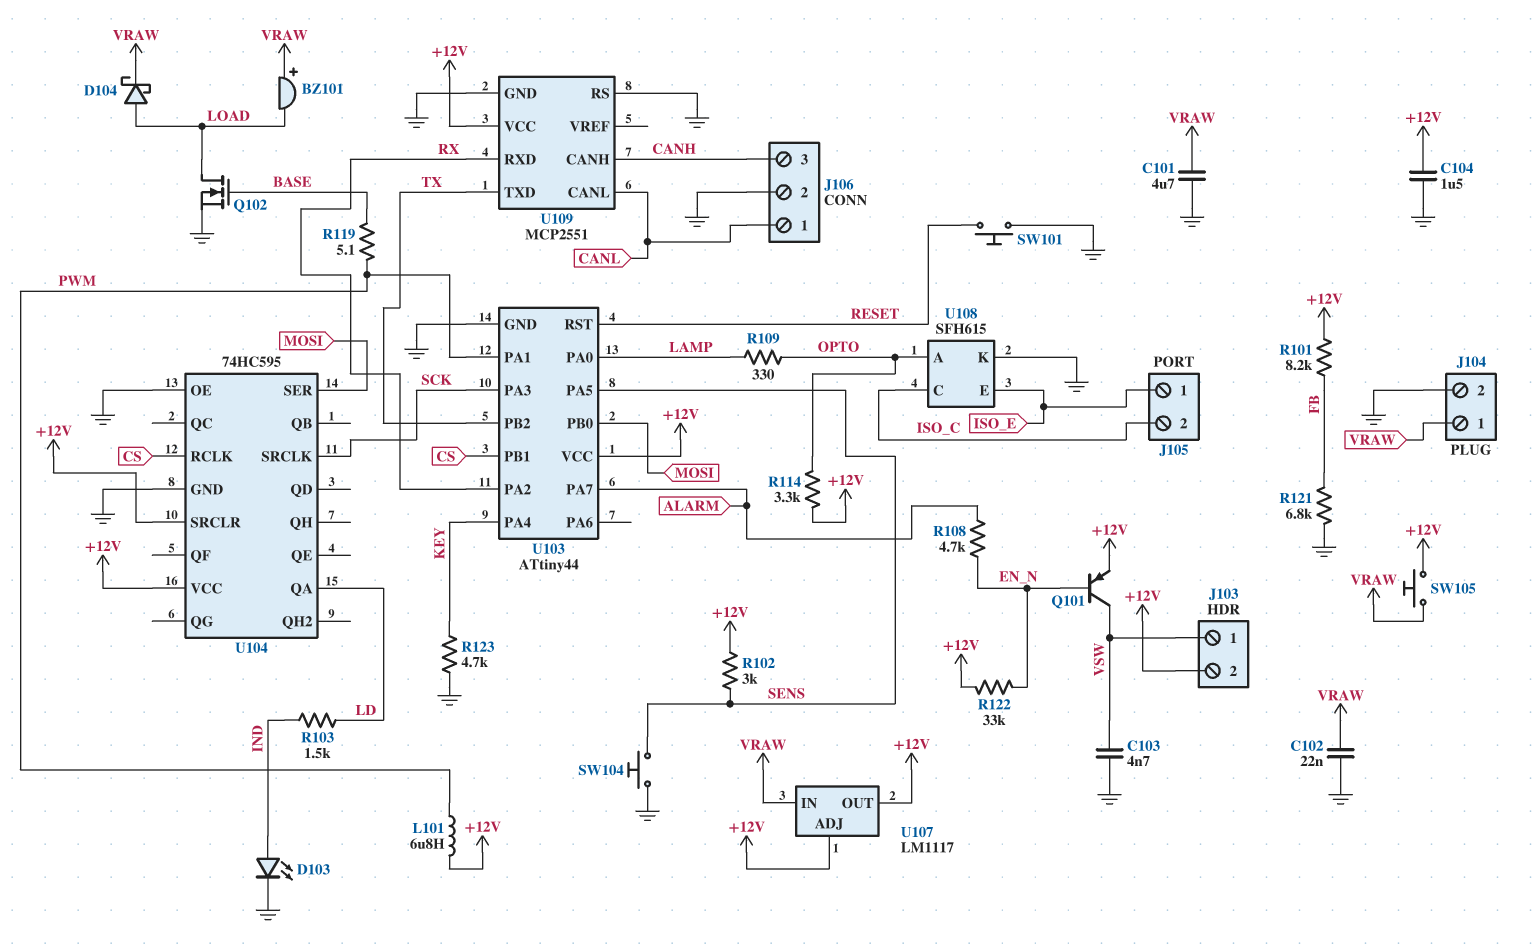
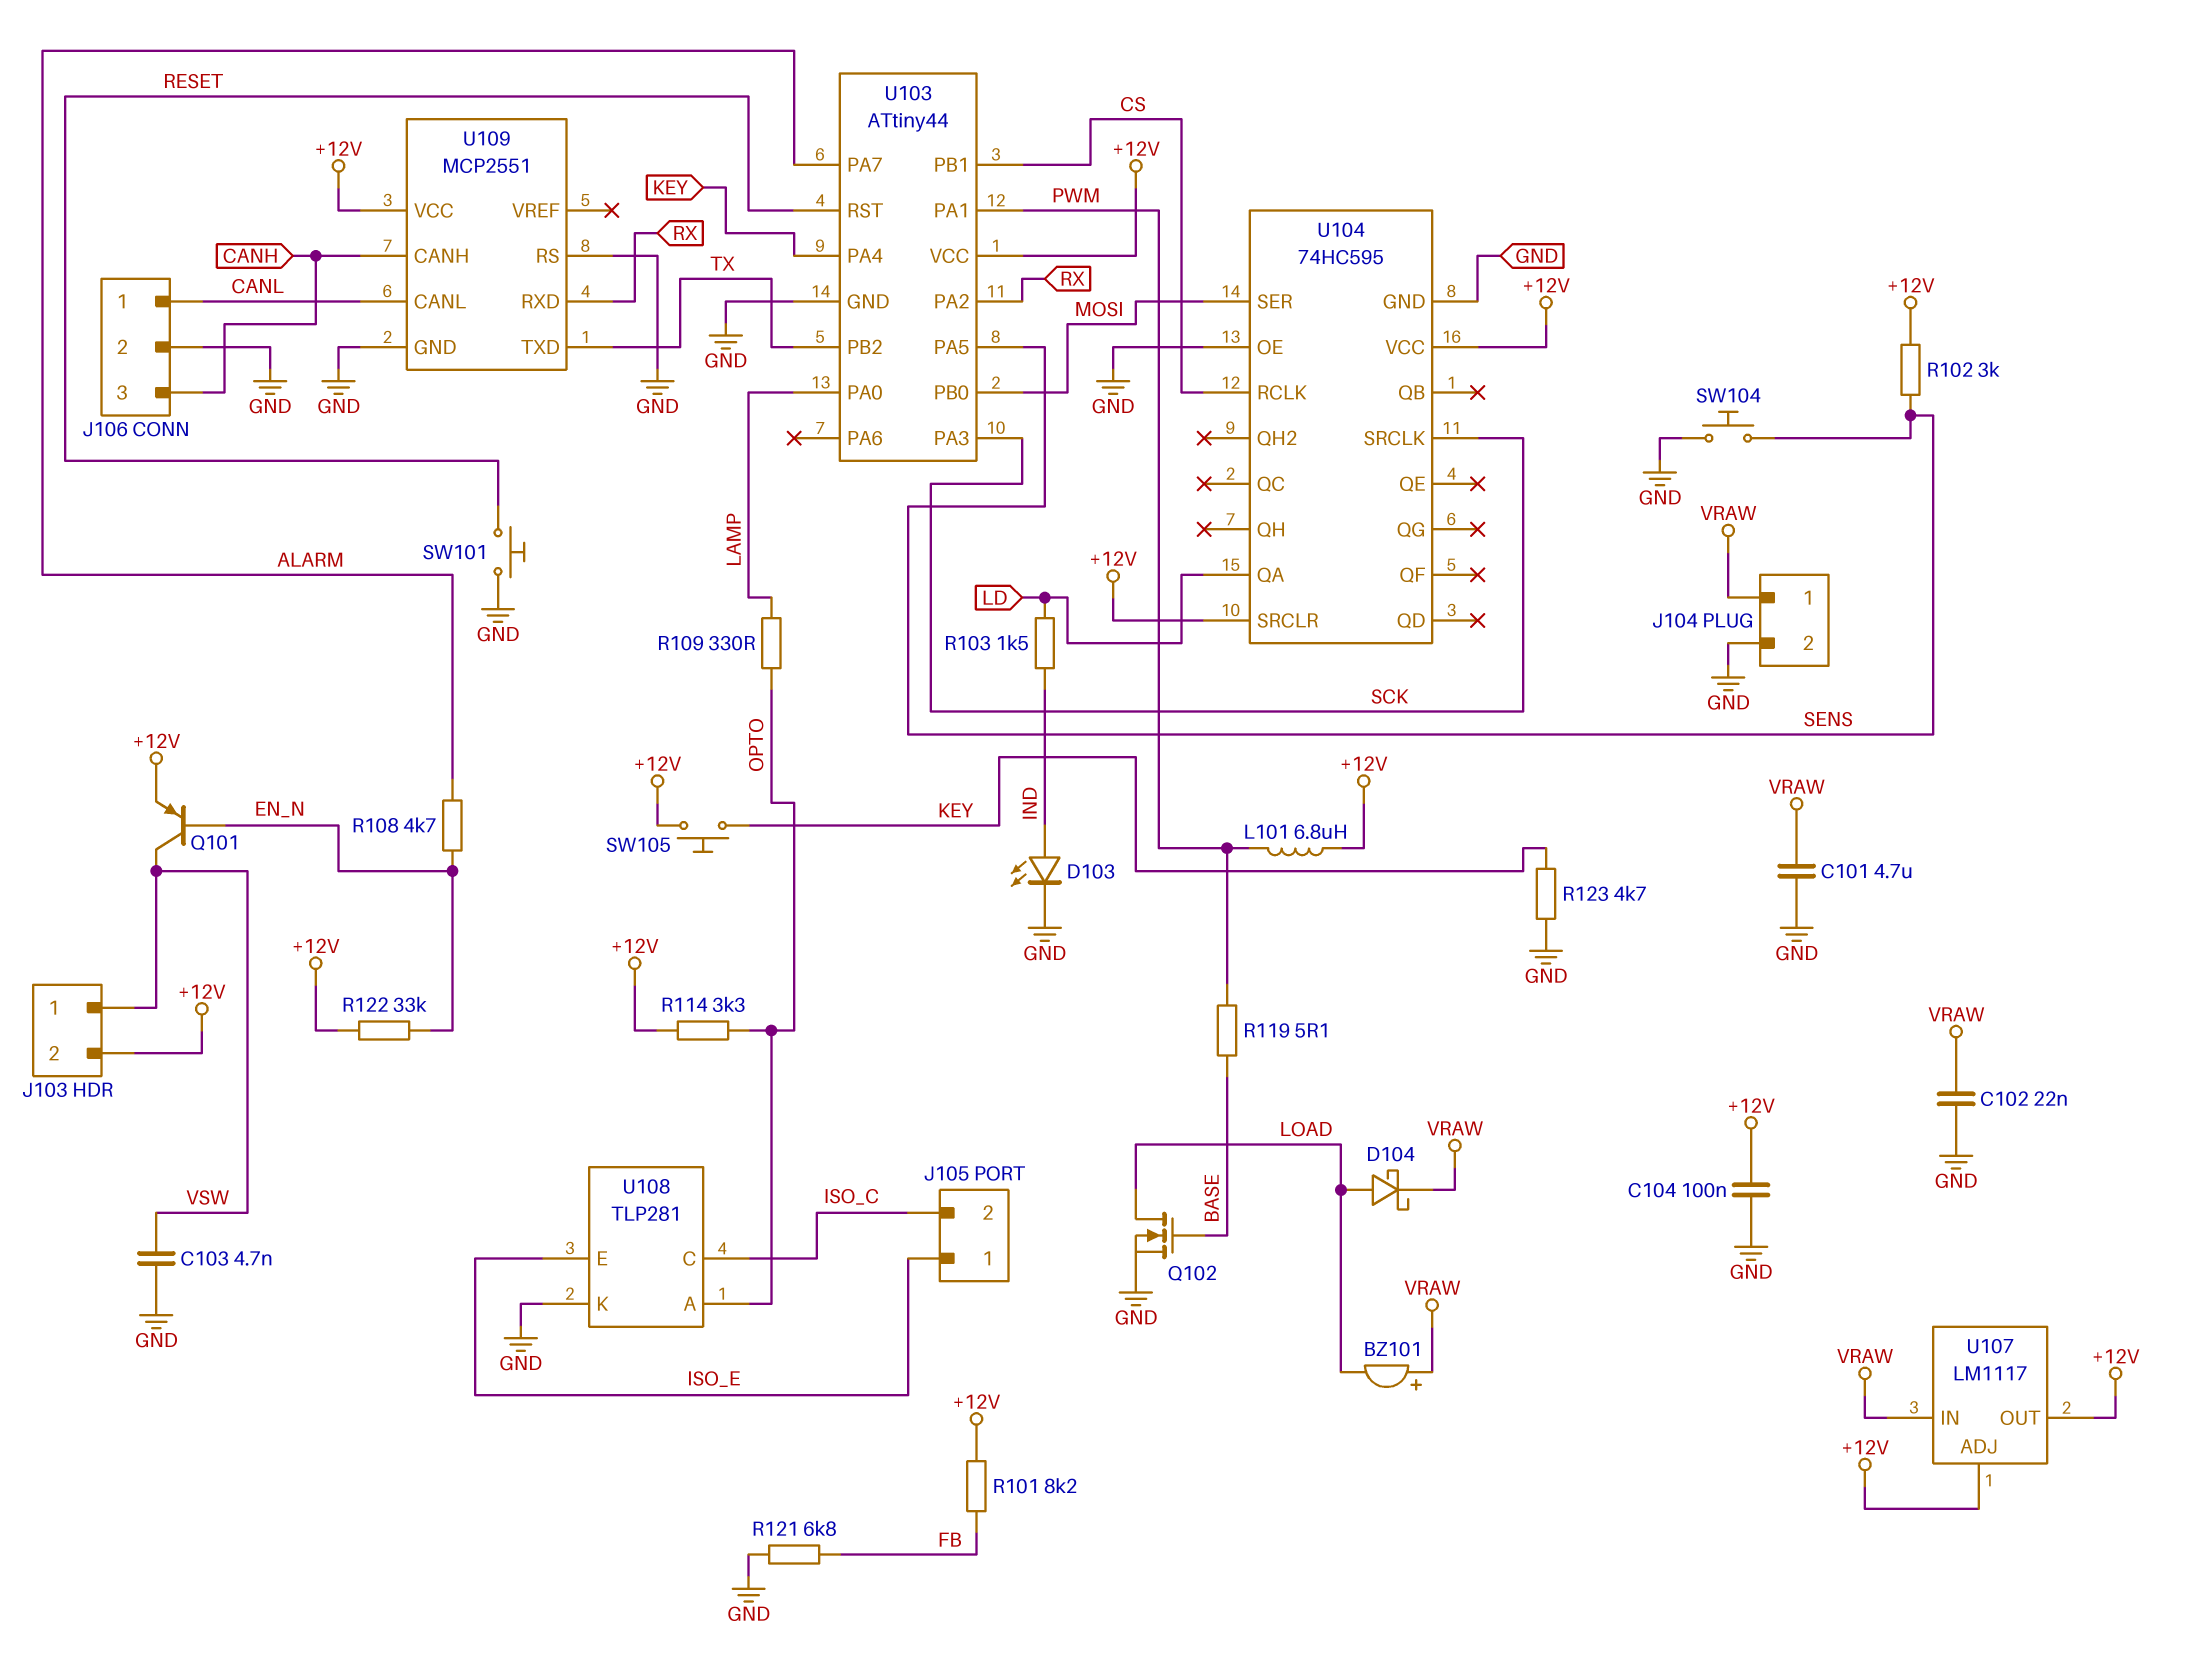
C104: 1.5uF (+12V, GND) -> 100nF (+12V, GND)
SW105: button (+12V, VRAW) -> button (+12V, KEY)
U108: SFH615 -> TLP281

